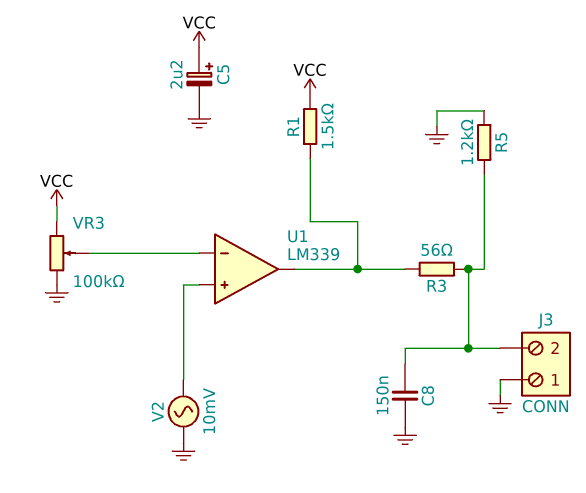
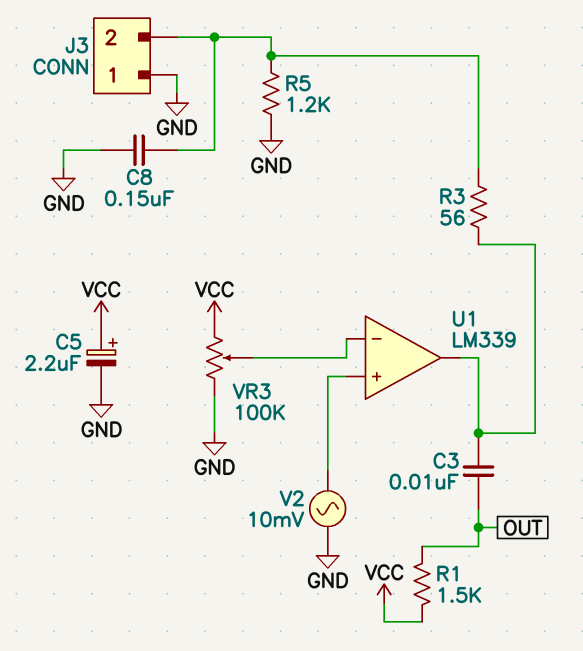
C3: none -> 10nF (OUT, U1/out)
R1: 1.5k (U1/out, VCC) -> 1.5k (OUT, VCC)

